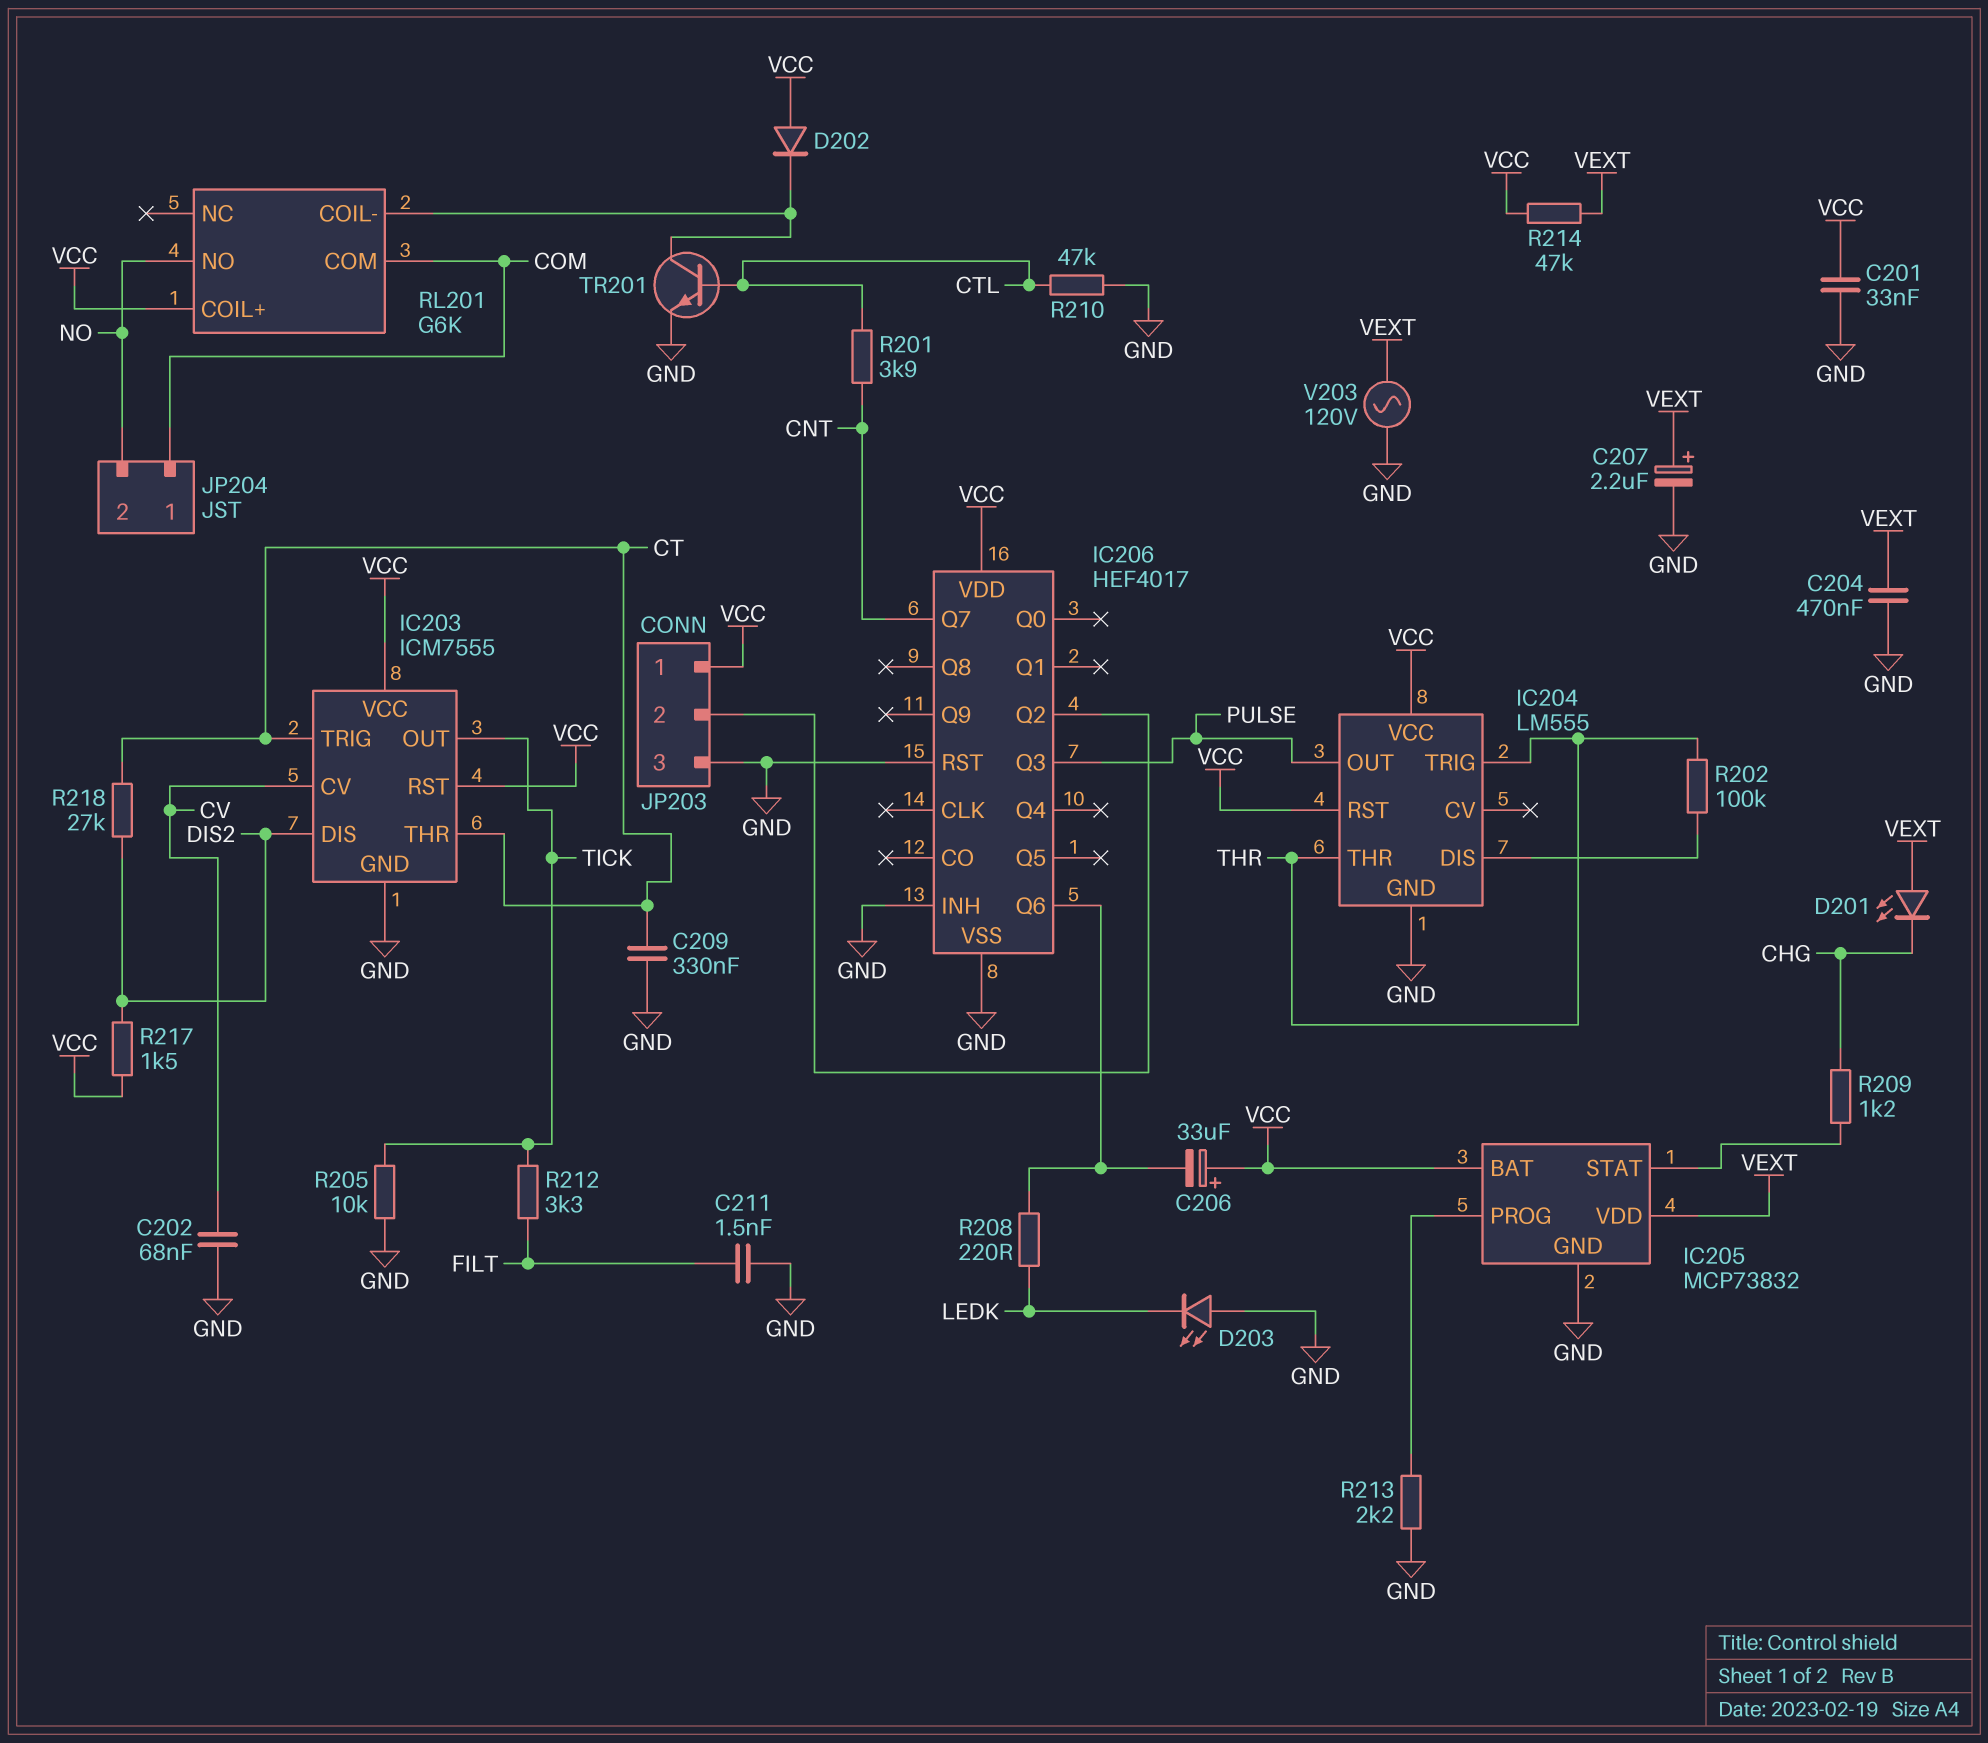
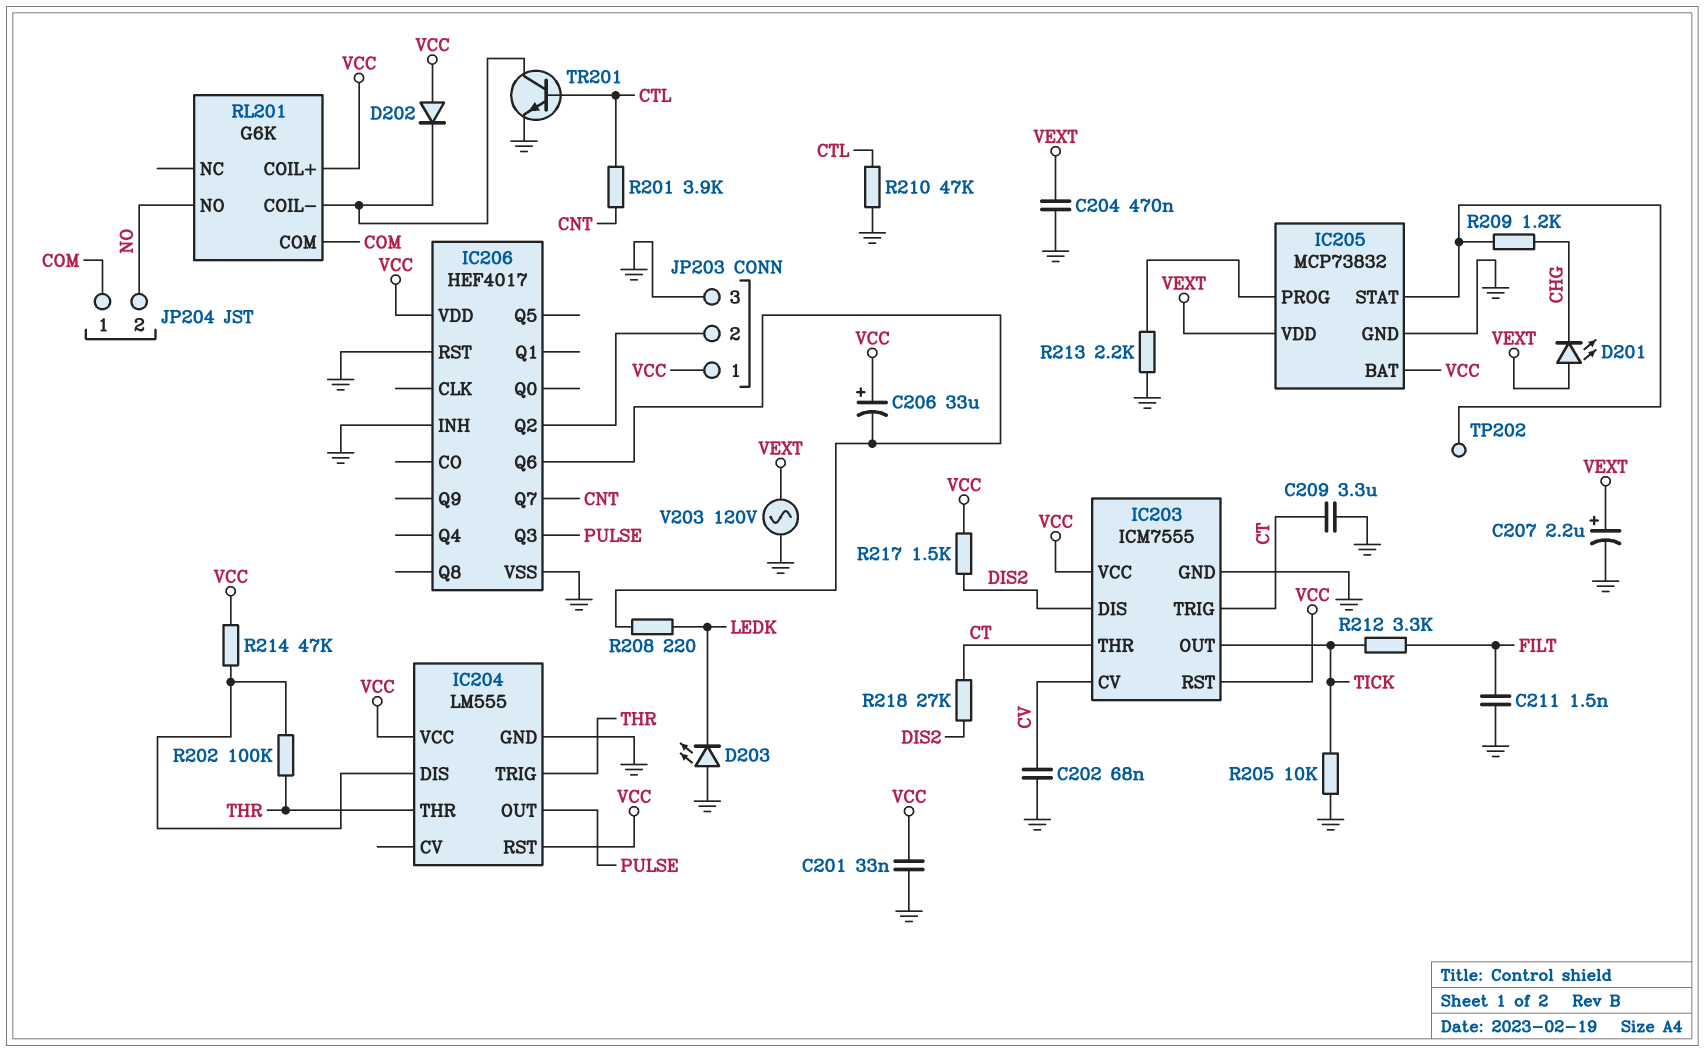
C209: 330nF (CT, GND) -> 3.3uF (CT, GND)
R214: 47k (VCC, VEXT) -> 47k (IC204/DIS, VCC)
TP202: none -> test point (IC205/STAT)

